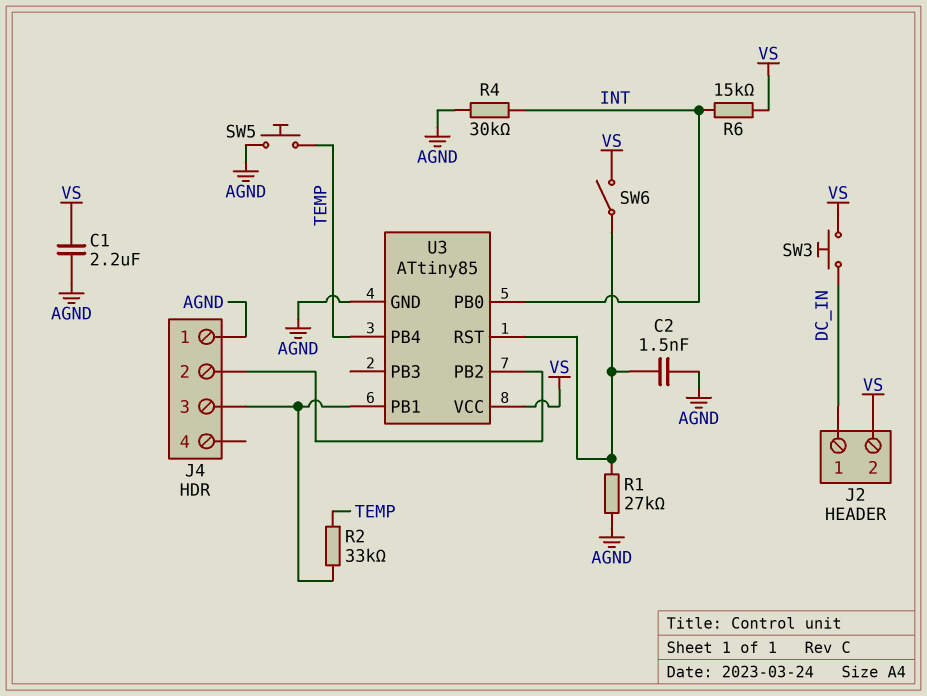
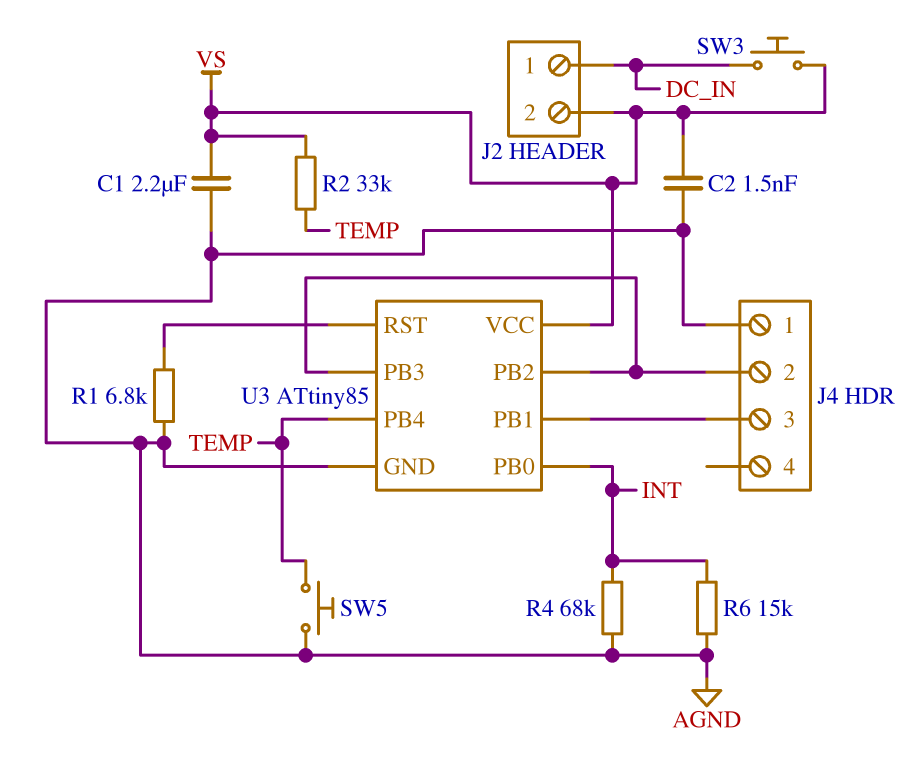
C2: 1.5nF (AGND, U3/RST) -> 1.5nF (AGND, VS)
R1: 27k (AGND, U3/RST) -> 6.8k (AGND, U3/RST)
R2: 33k (J4/3, TEMP) -> 33k (TEMP, VS)
R4: 30k (AGND, INT) -> 68k (AGND, INT)
R6: 15k (INT, VS) -> 15k (AGND, INT)
SW6: switch (U3/RST, VS) -> none
U3 pin PB3: none -> J4/2

